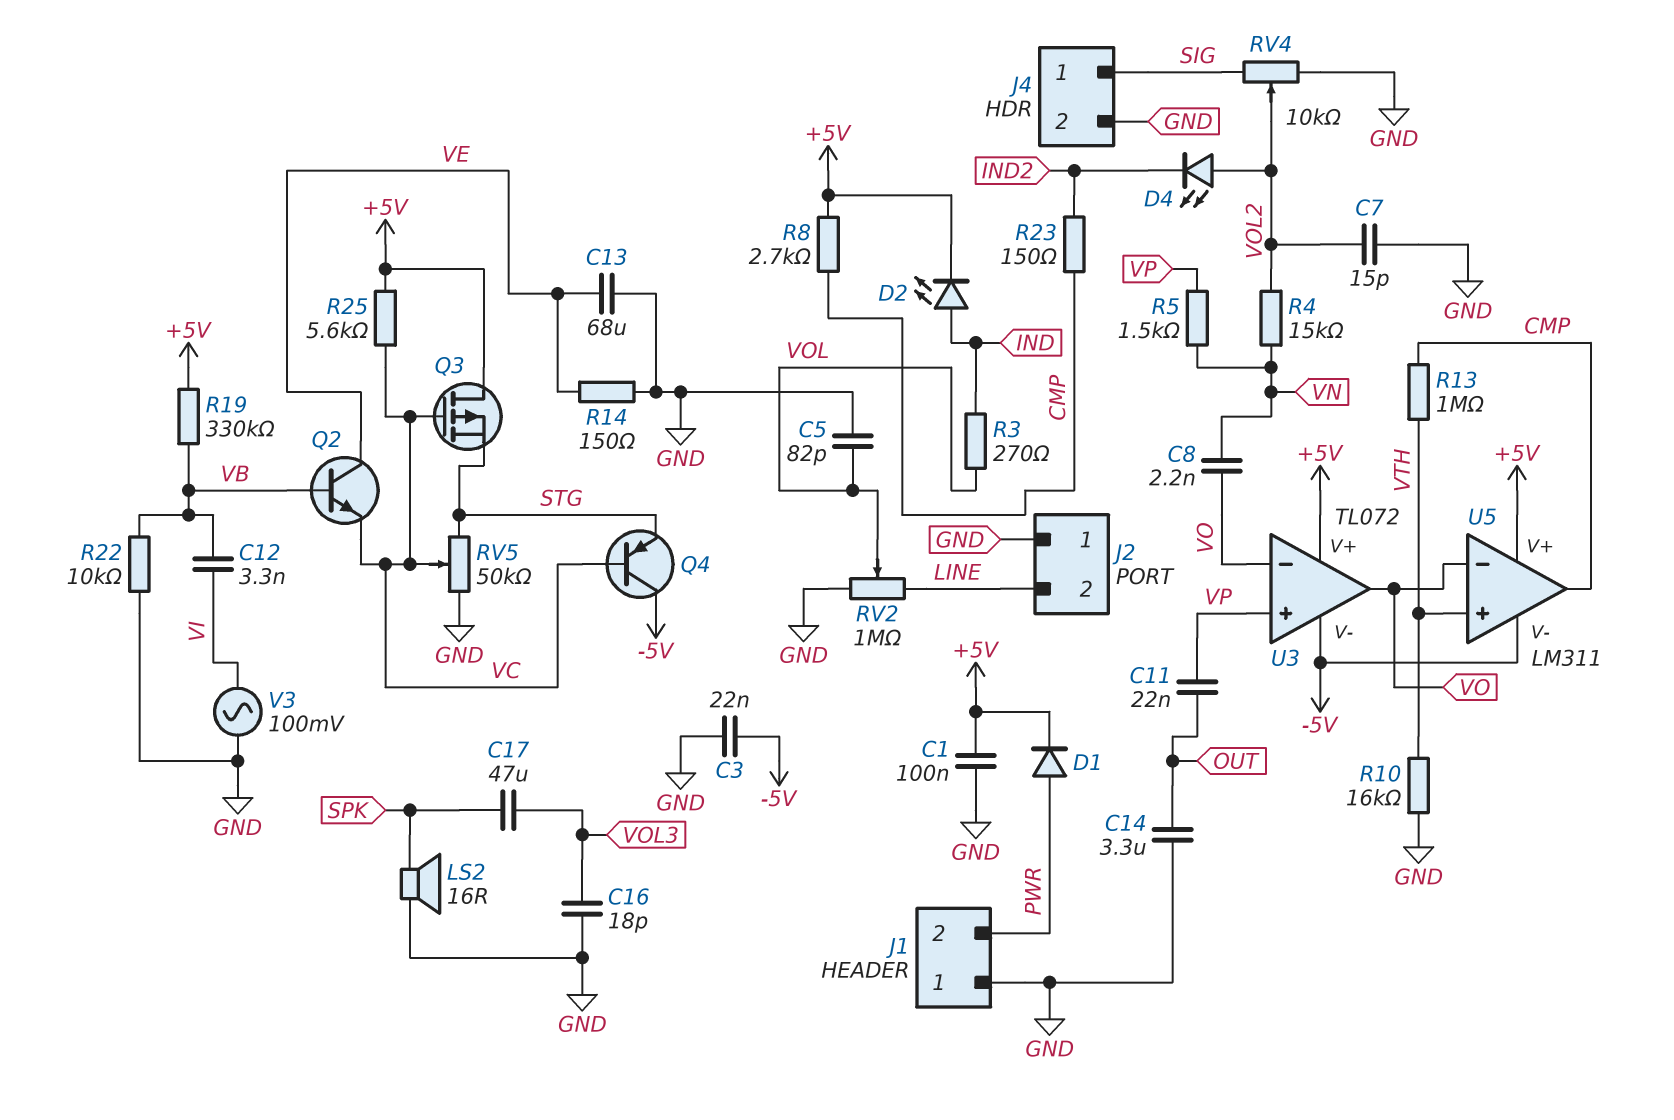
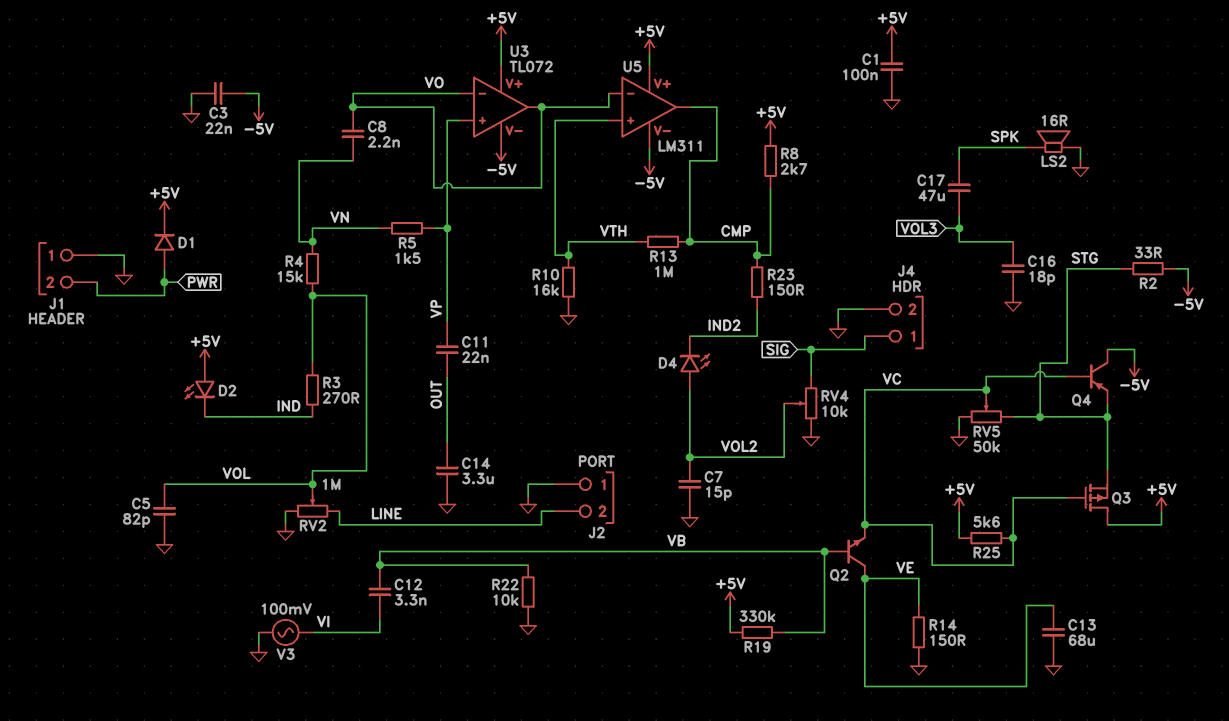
D2: LED (A IND, K +5V) -> LED (A +5V, K IND)
R2: none -> 33 (-5V, STG)
R4: 15k (VN, VOL2) -> 15k (VN, VOL)

